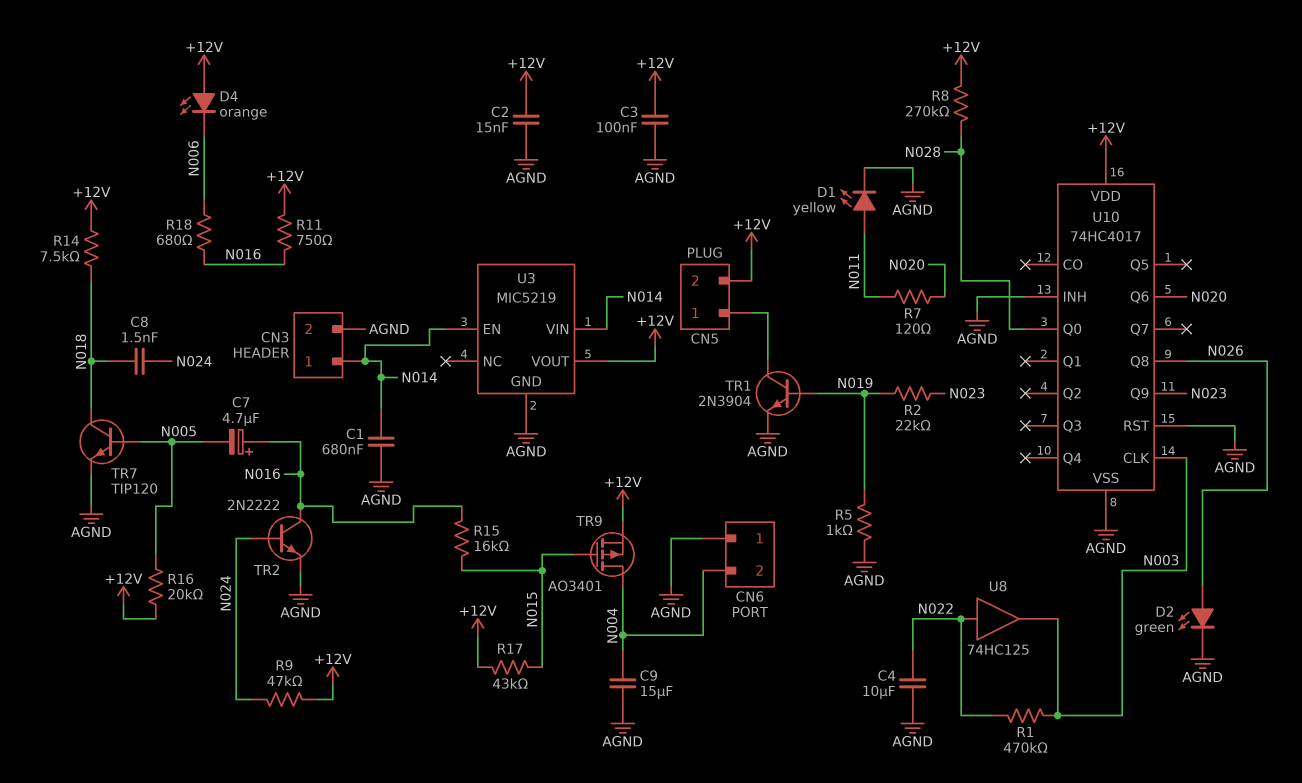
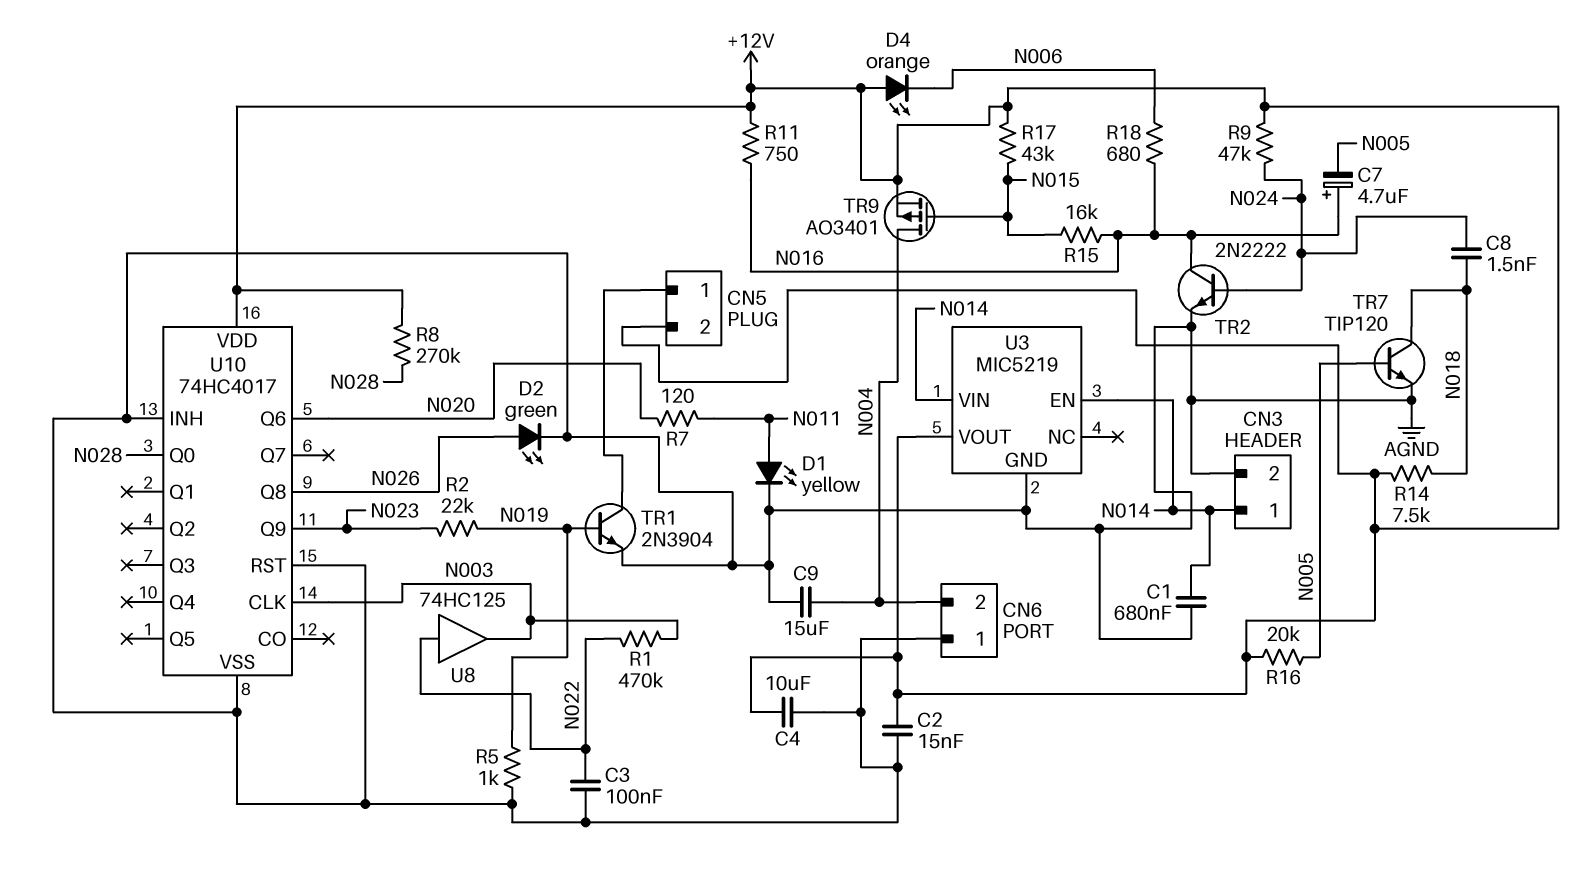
C3: 100nF (+12V, AGND) -> 100nF (AGND, N022)
C4: 10uF (AGND, N022) -> 10uF (+12V, AGND)

